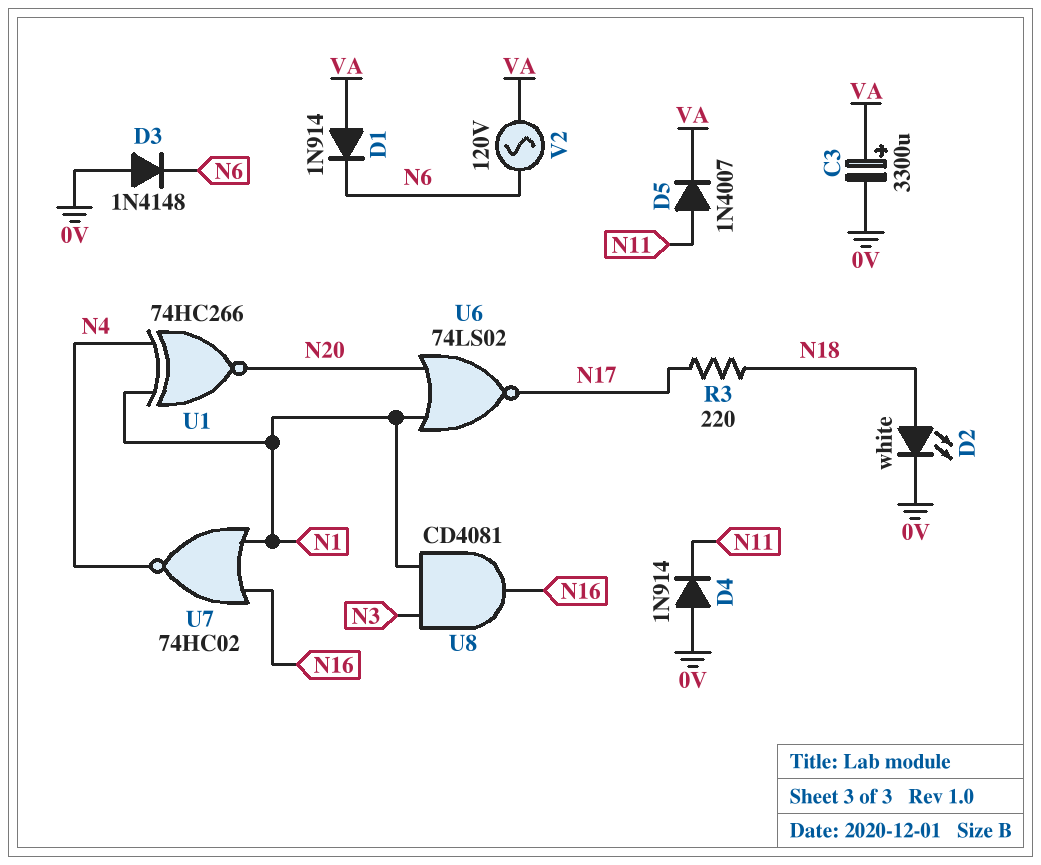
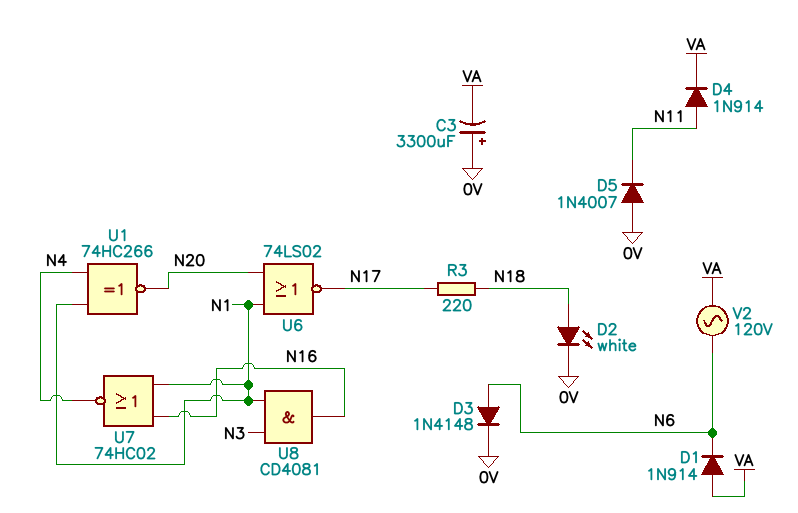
C3: 3300uF (plus VA, minus 0V) -> 3300uF (plus 0V, minus VA)
D3: diode 1N4148 (A 0V, K N6) -> diode 1N4148 (A N6, K 0V)
D4: diode 1N914 (A 0V, K N11) -> diode 1N914 (A N11, K VA)
D5: diode 1N4007 (A N11, K VA) -> diode 1N4007 (A 0V, K N11)

